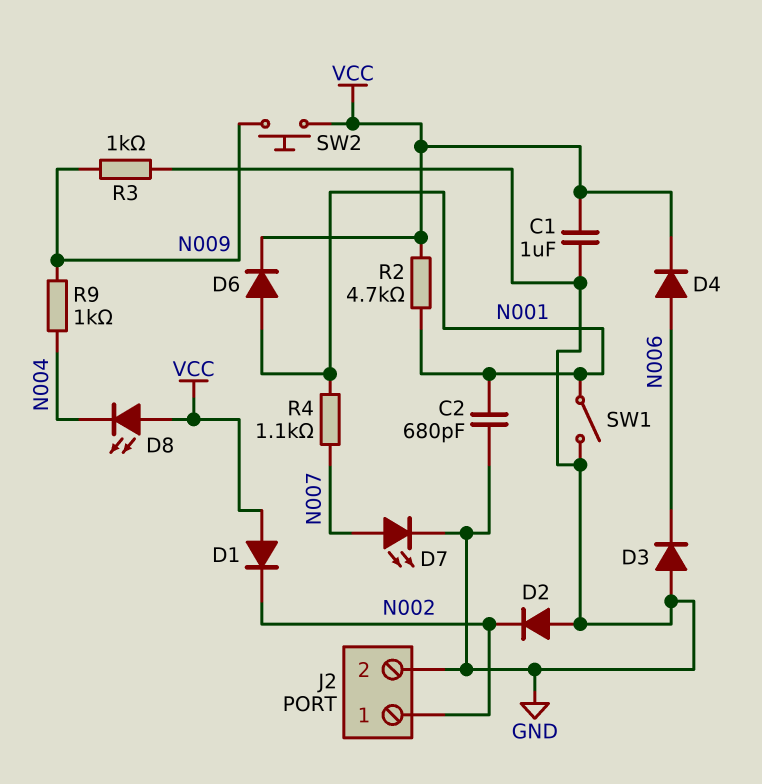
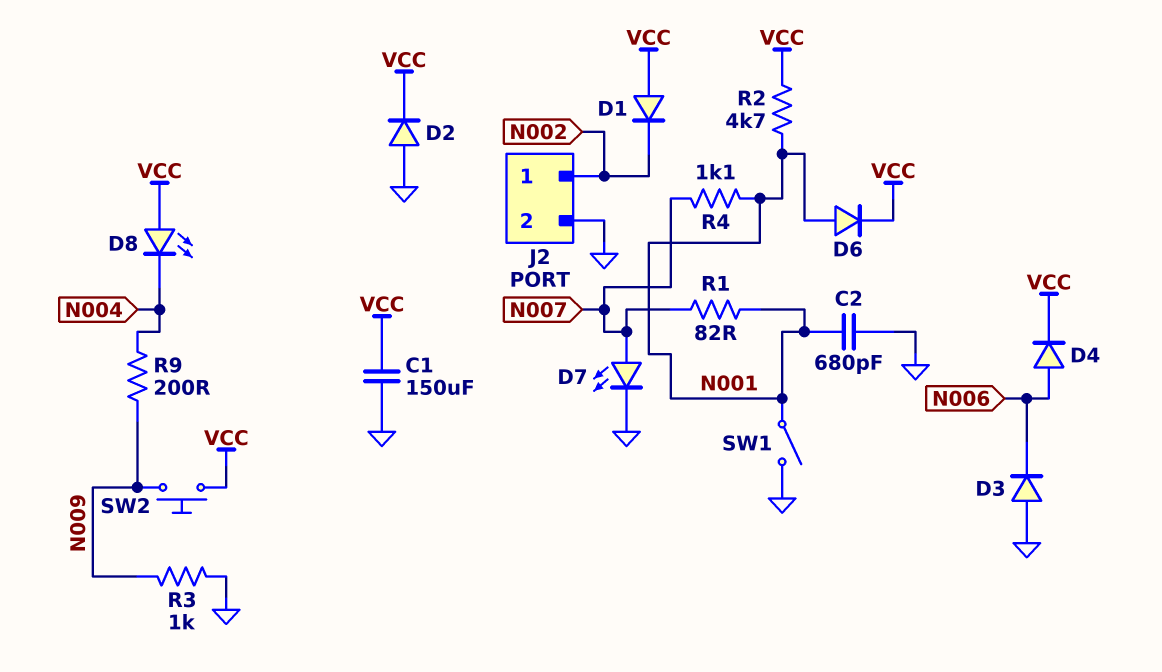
C1: 1uF (GND, VCC) -> 150uF (GND, VCC)
D2: diode (A GND, K N002) -> diode (A GND, K VCC)
R1: none -> 82 (N001, N007)
R9: 1k (N004, N009) -> 200 (N004, N009)

